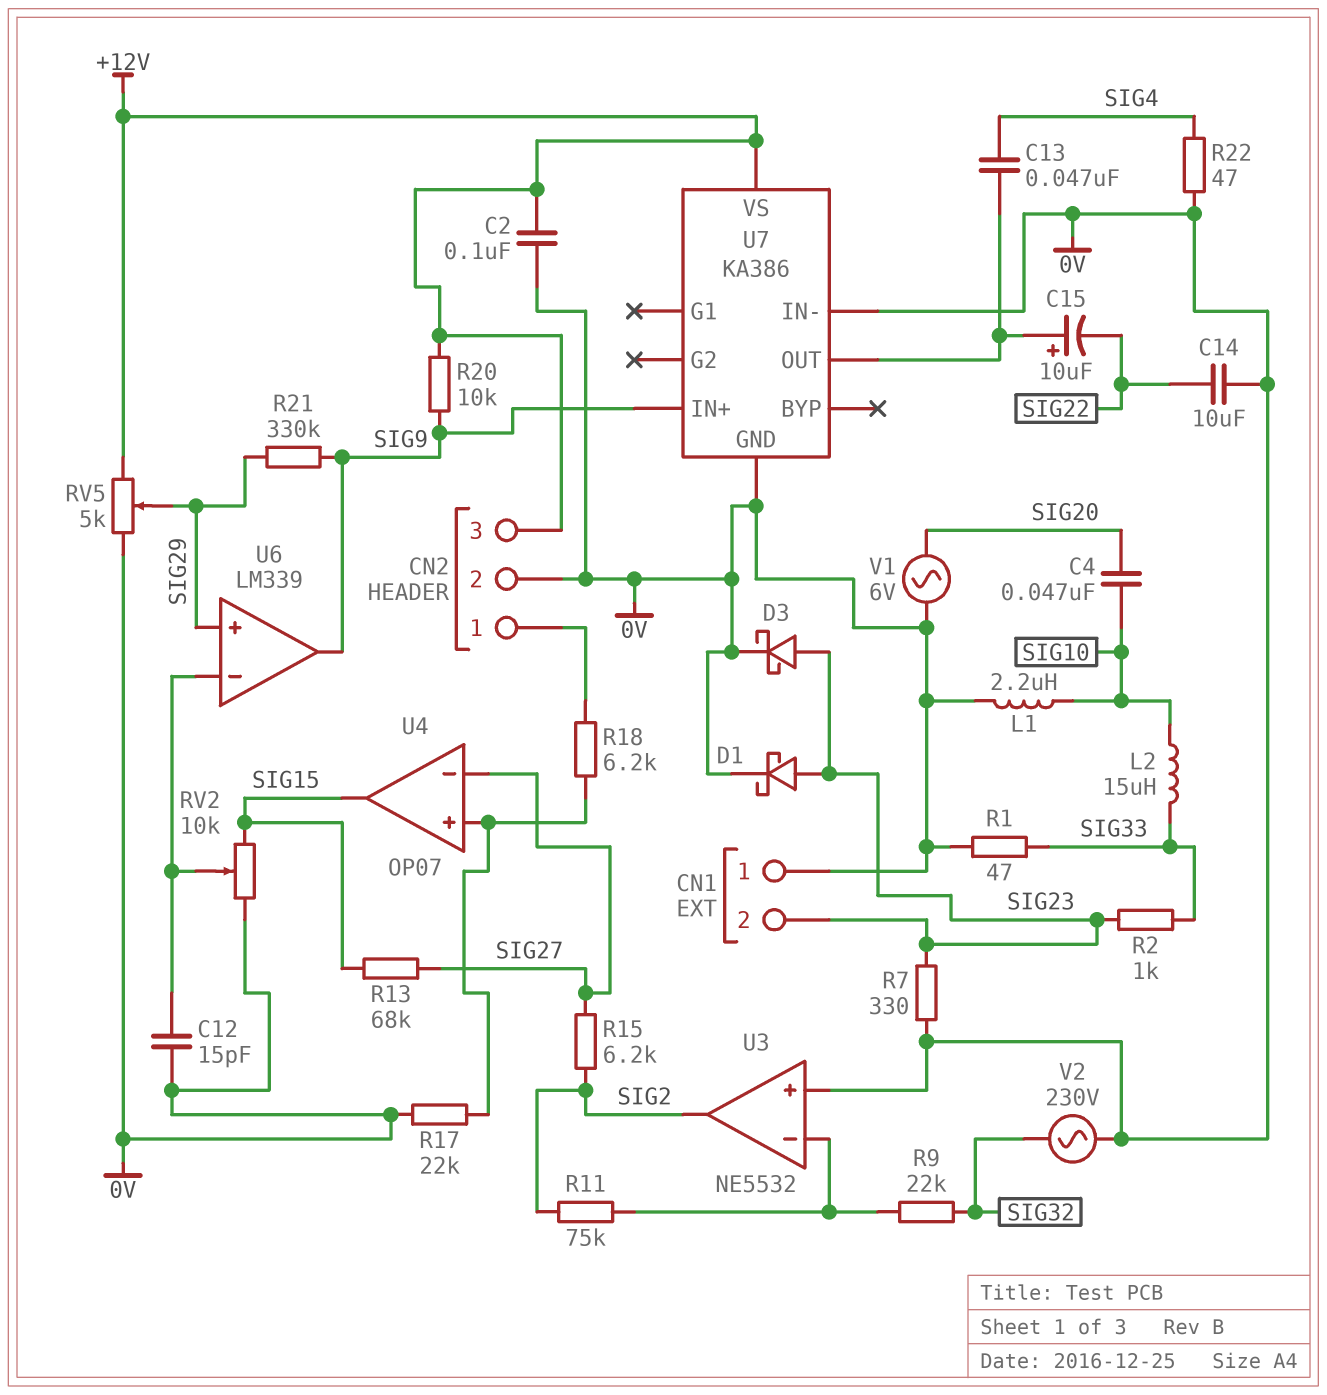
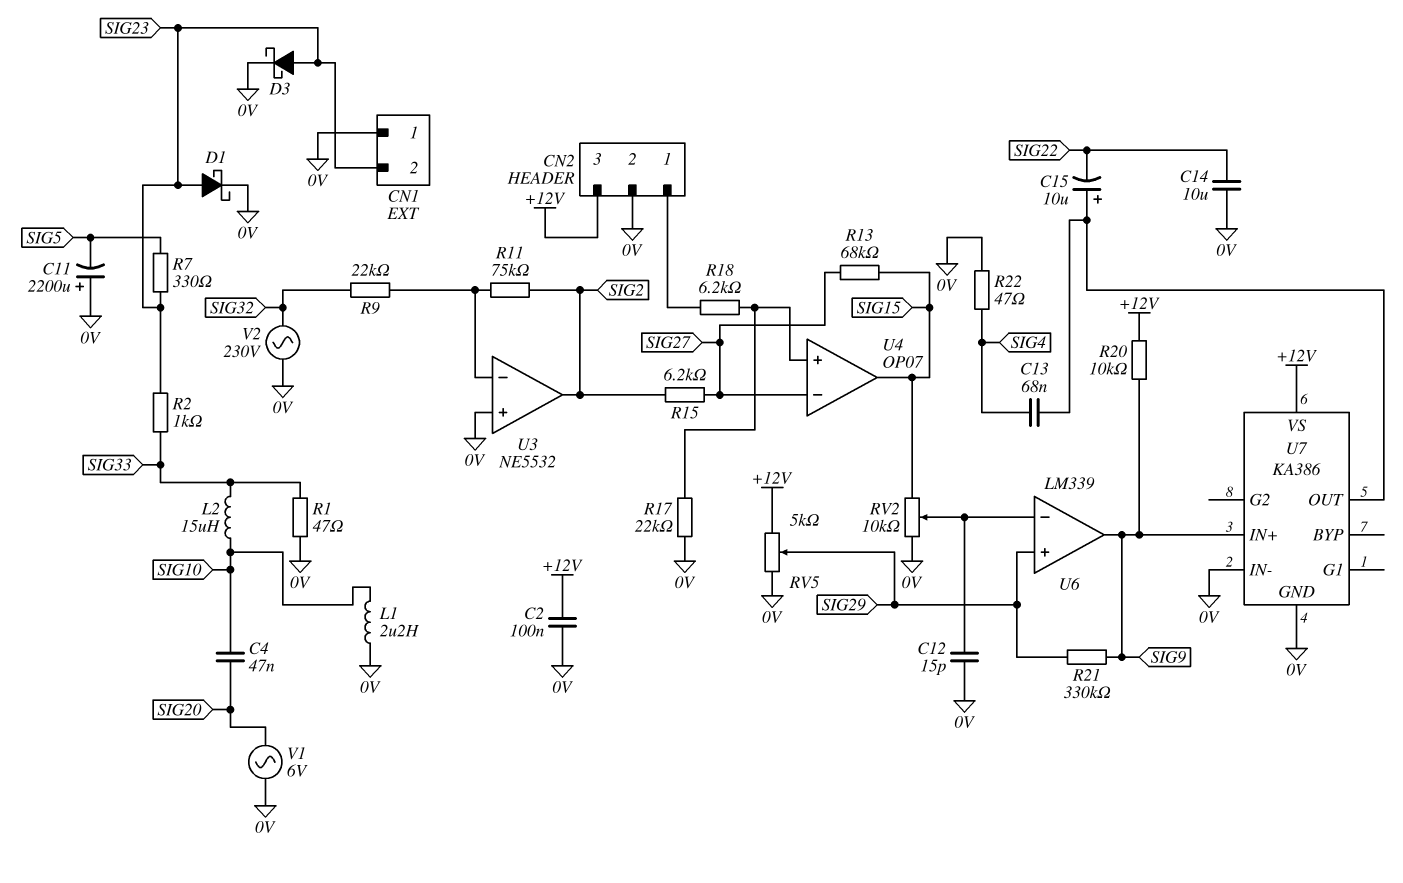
C11: none -> 2200uF (plus 0V, minus SIG5)
C13: 47nF (SIG4, U7/OUT) -> 68nF (SIG4, U7/OUT)
R7: 330 (0V, SIG23) -> 330 (SIG5, SIG23)

